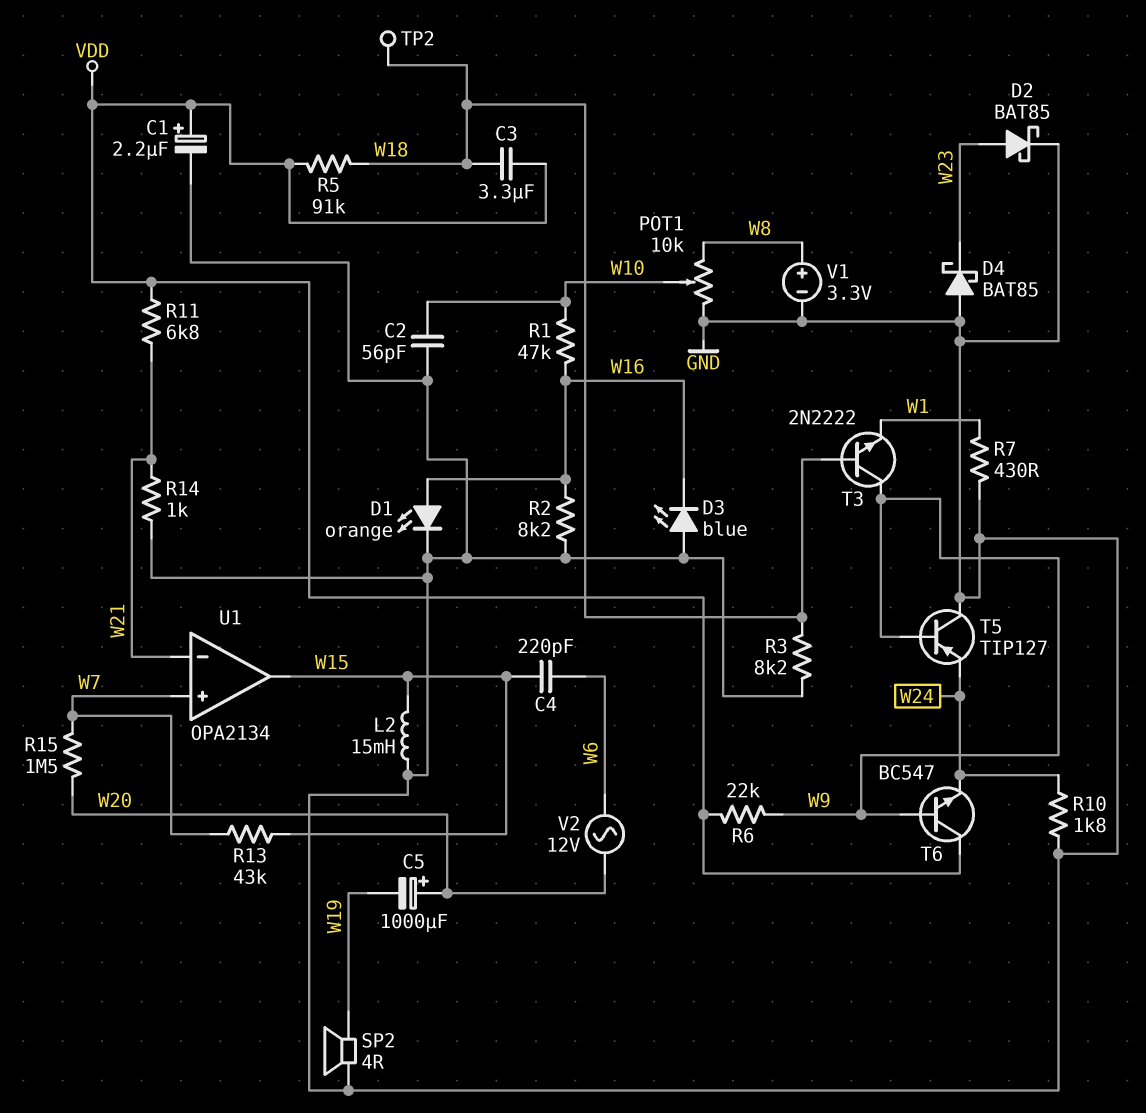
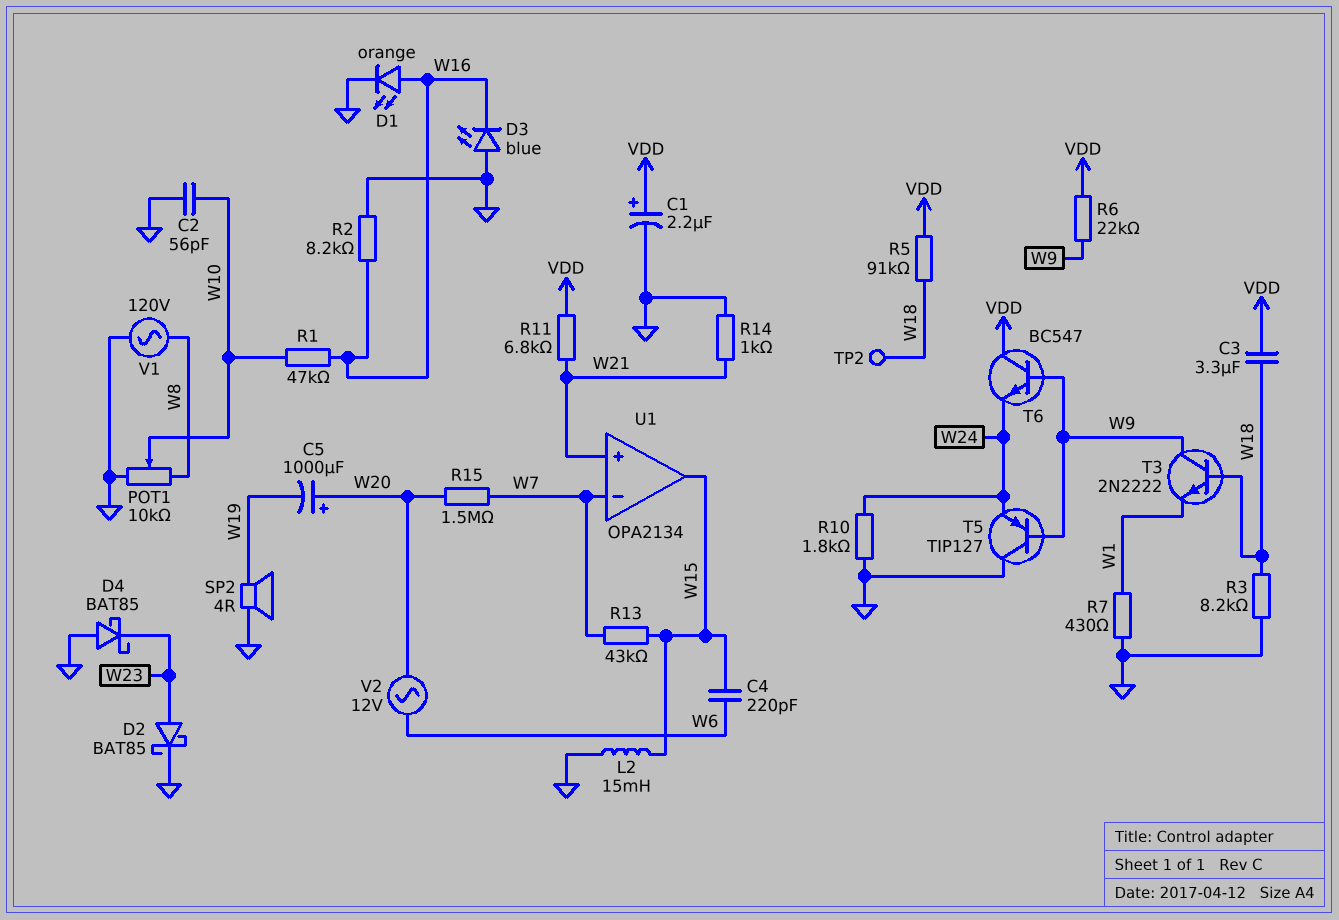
U1 pin in+: W7 -> W21
U1 pin in-: W21 -> W7
V1: 3.3V (plus W8, minus GND) -> AC 120V (GND, W8)

